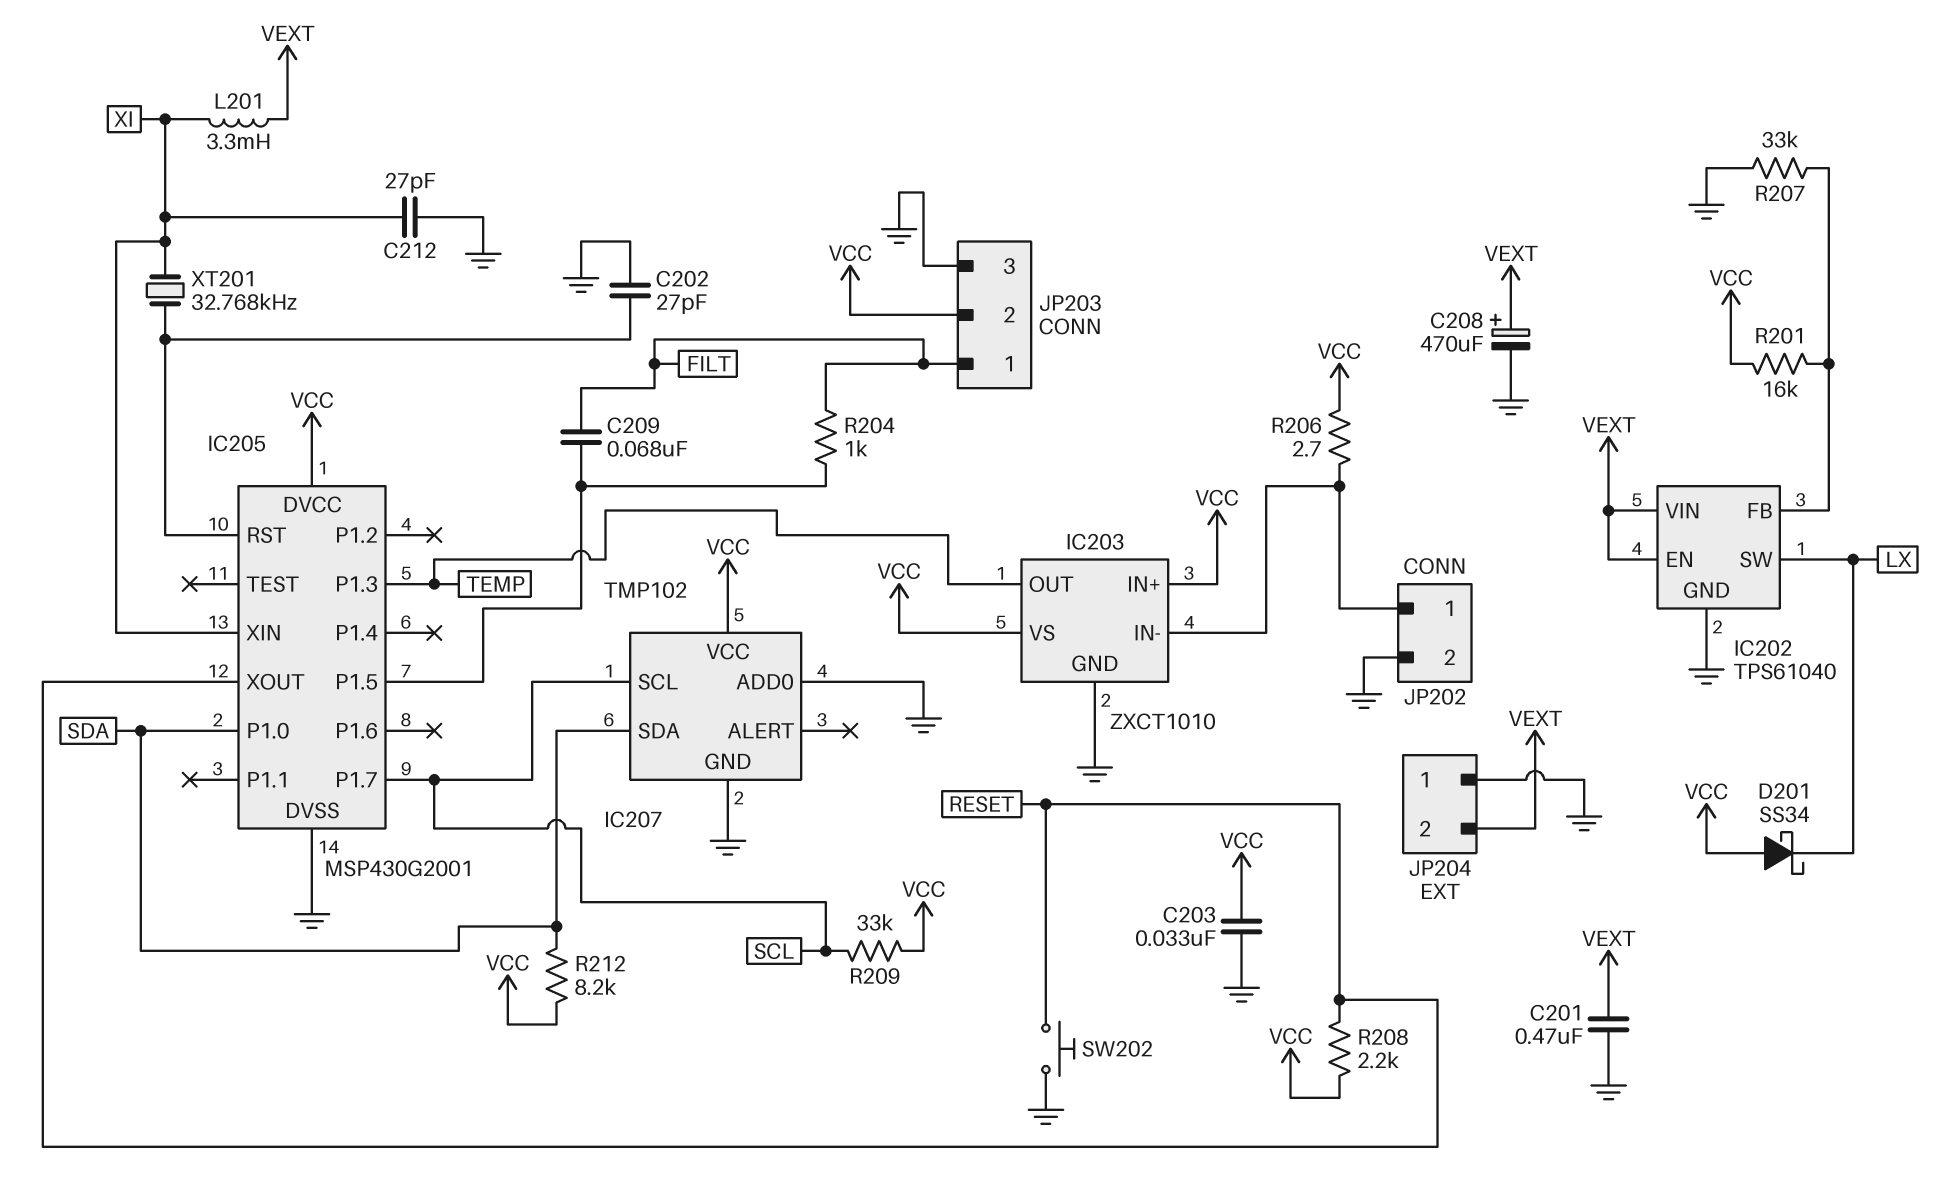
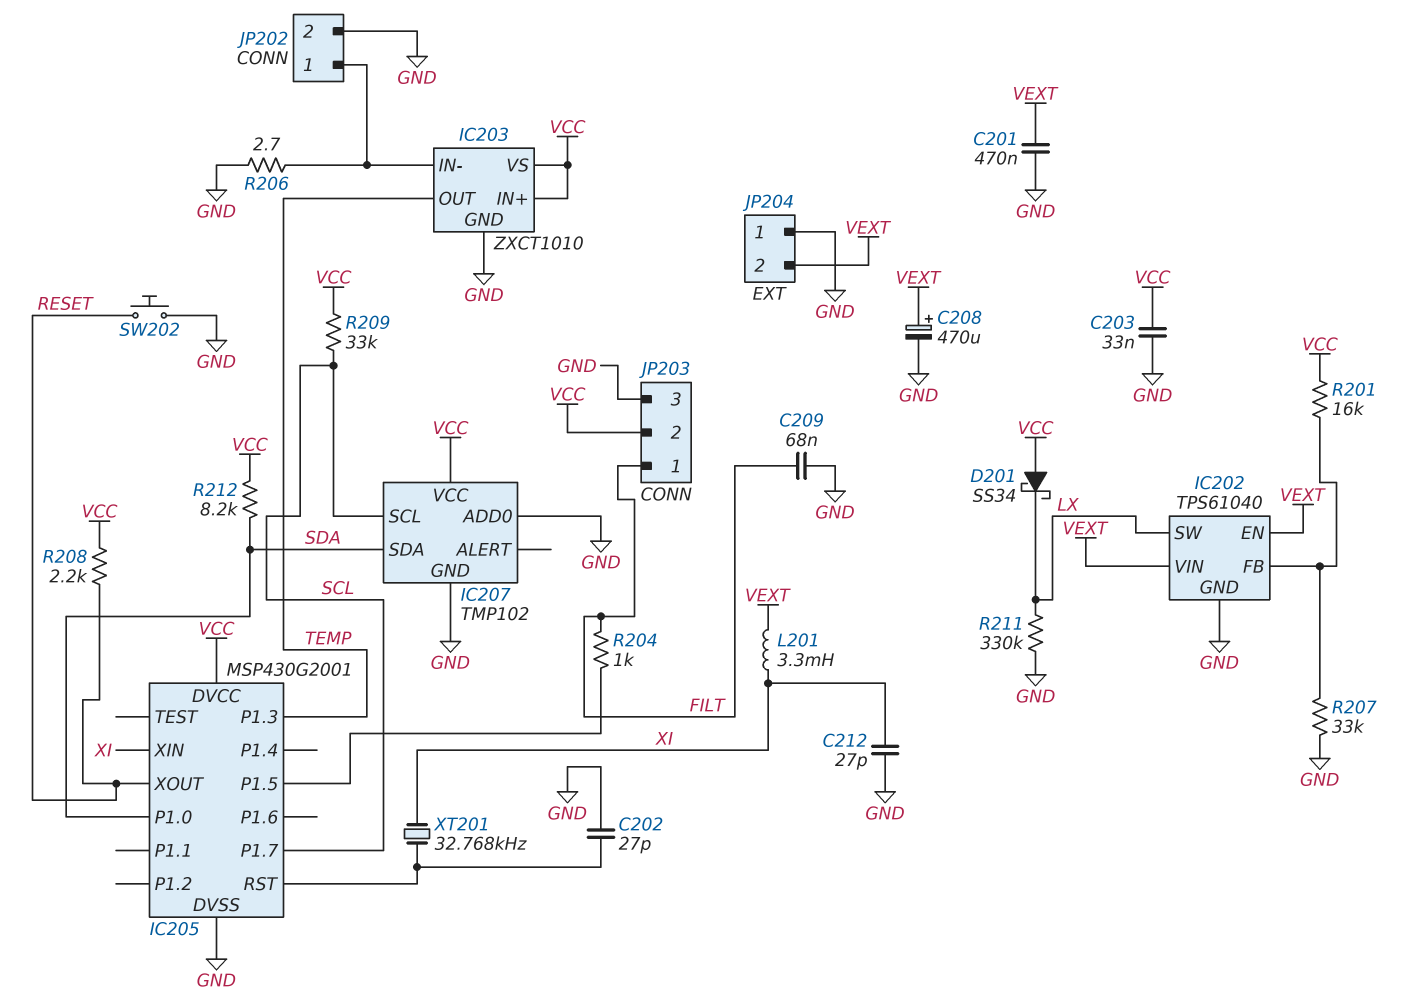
C209: 68nF (FILT, IC205/P1.5) -> 68nF (FILT, GND)
R206: 2.7 (IC203/IN-, VCC) -> 2.7 (GND, IC203/IN-)
R211: none -> 330k (GND, LX)

